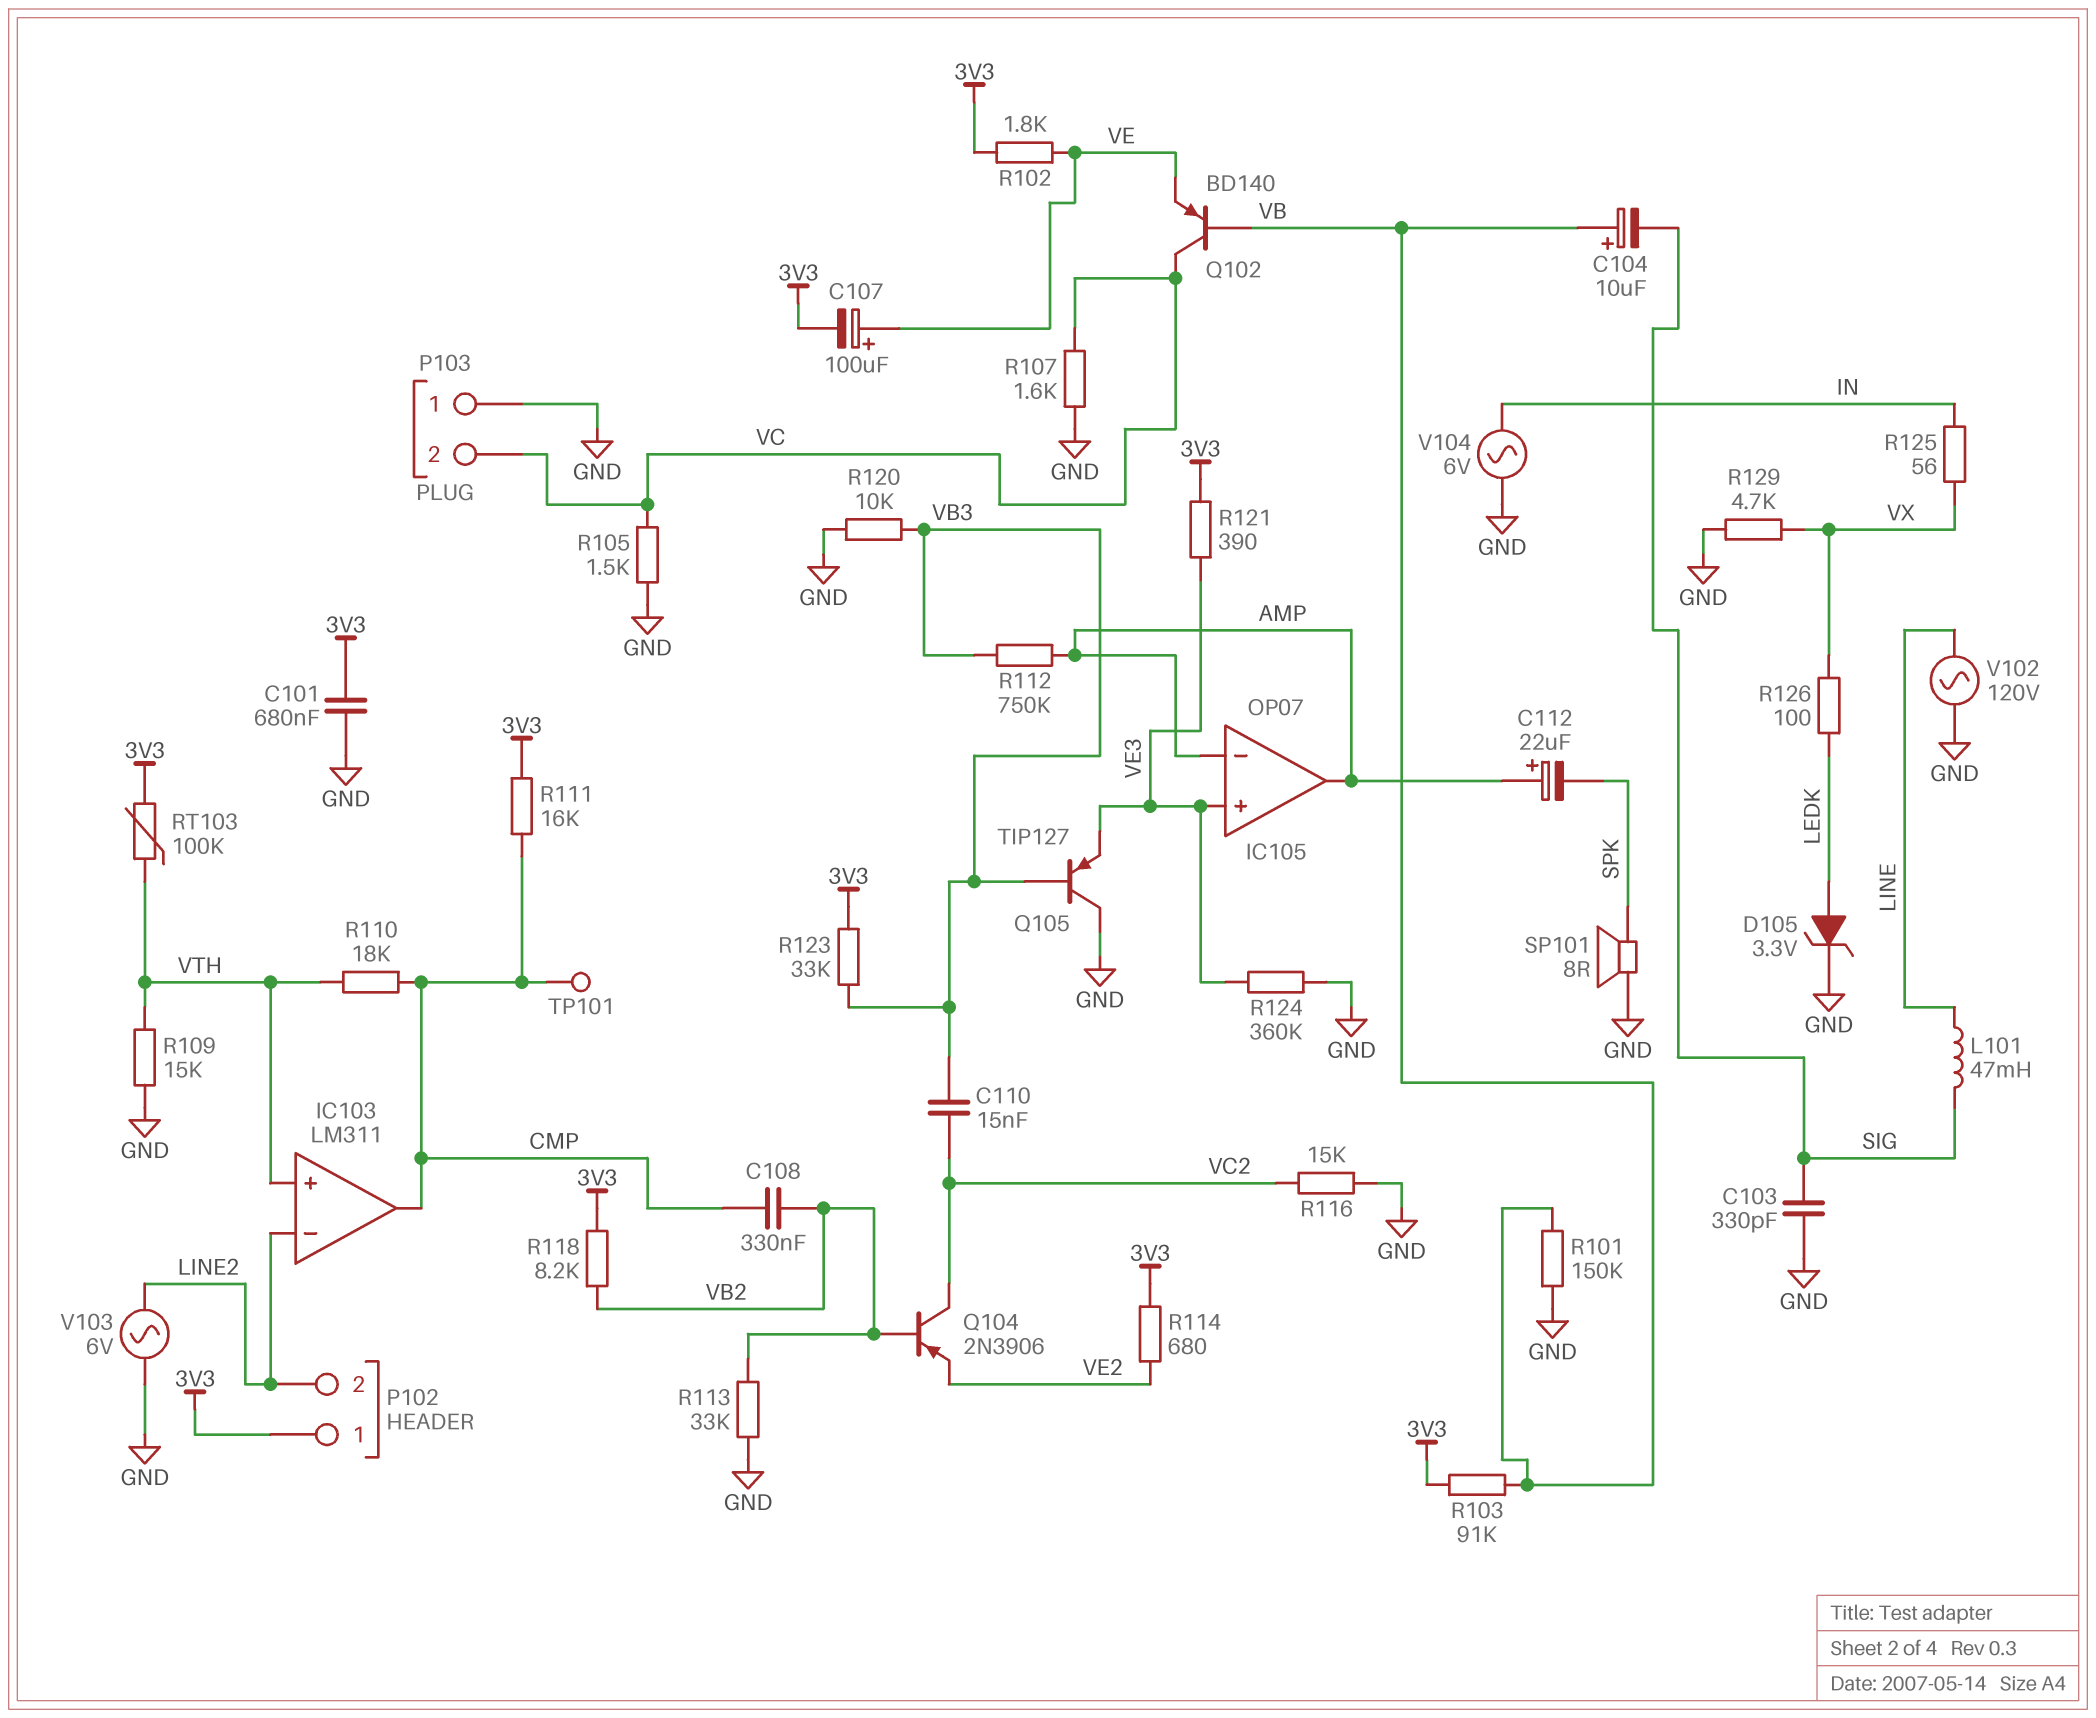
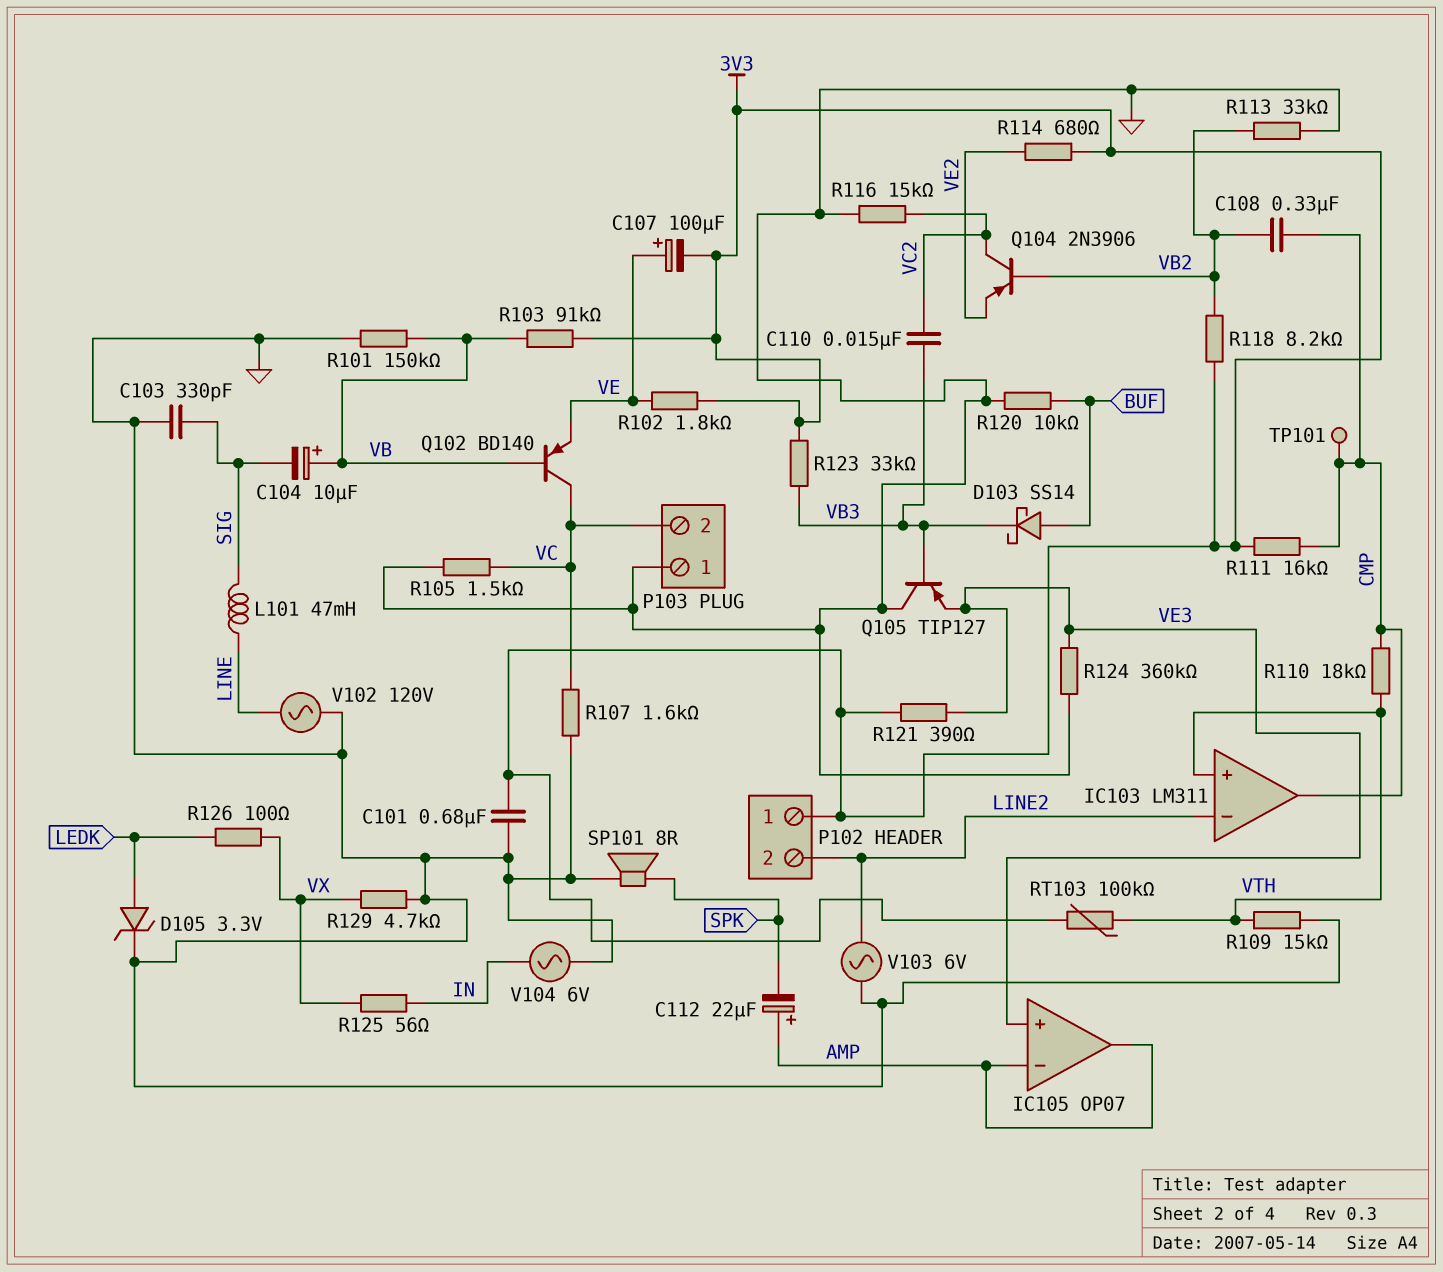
D103: none -> schottky SS14 (A BUF, K VB3)
R112: 750k (AMP, VB3) -> none
R120: 10k (GND, VB3) -> 10k (BUF, GND)

